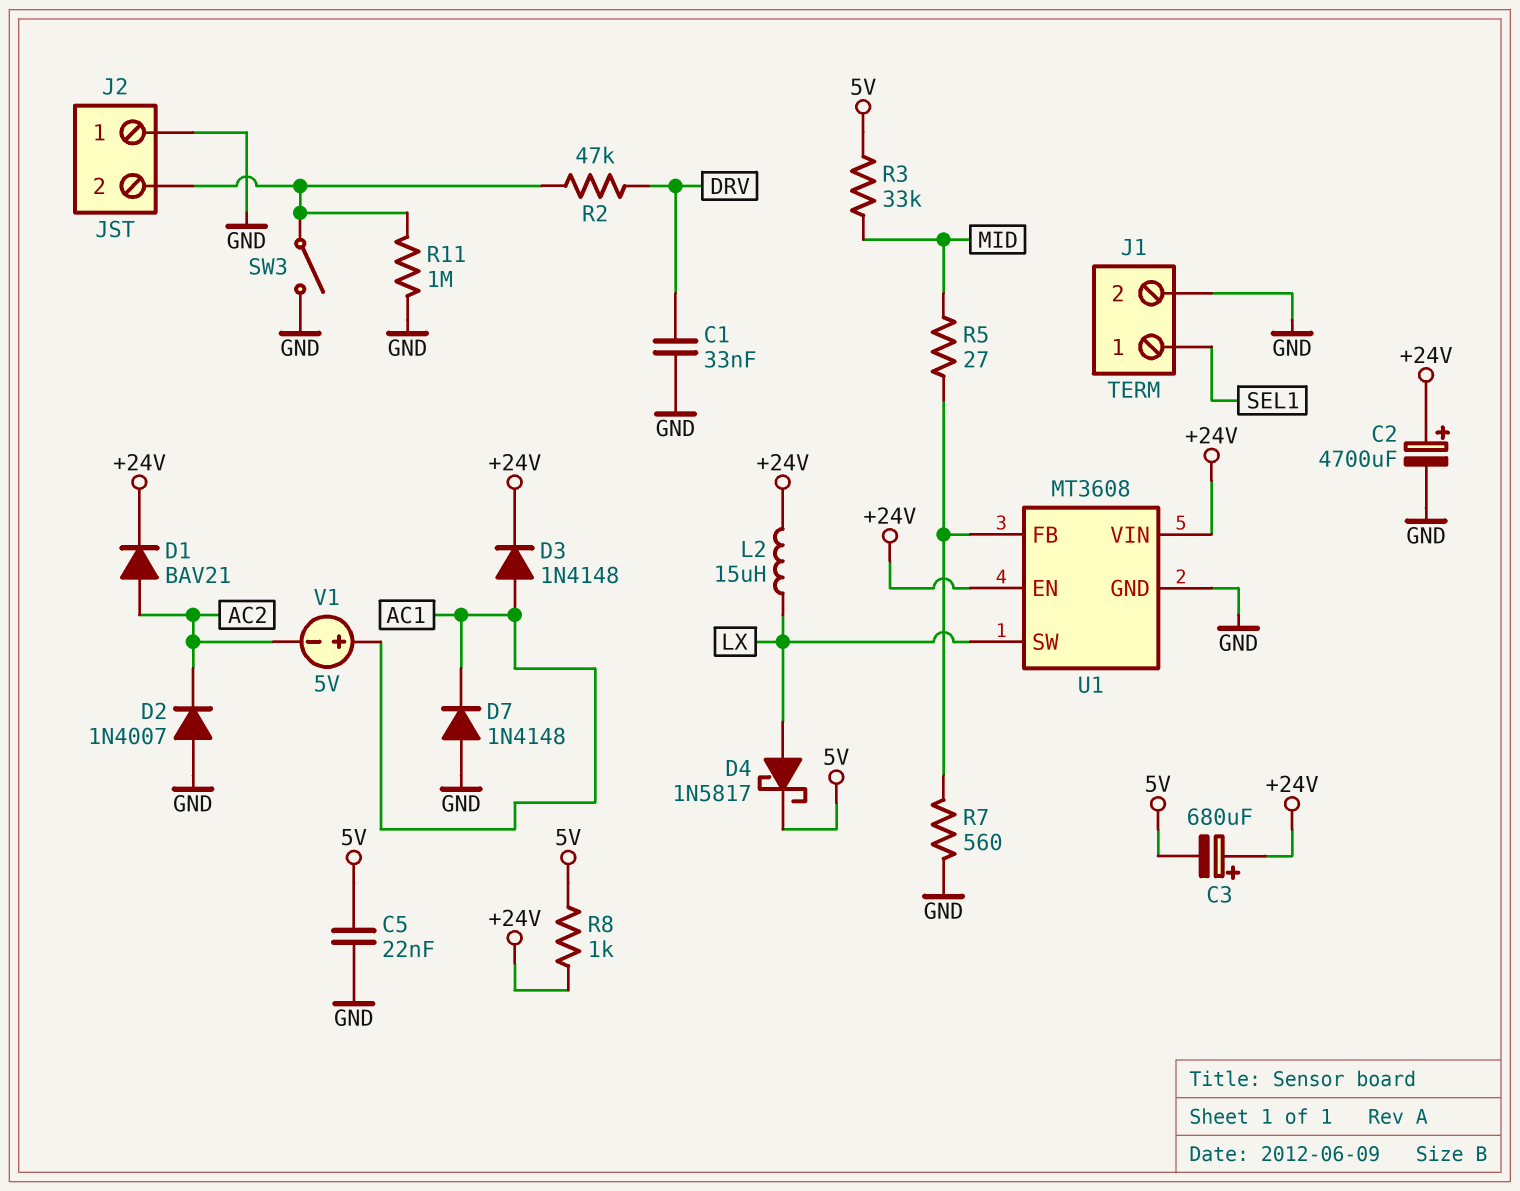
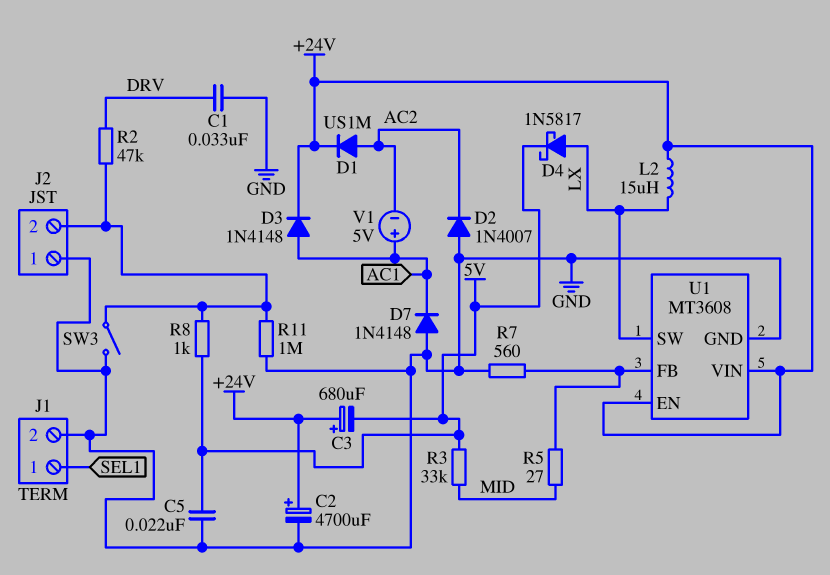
D1: diode BAV21 (A AC2, K +24V) -> diode US1M (A AC2, K +24V)
R8: 1k (+24V, 5V) -> 1k (5V, J2/2)

